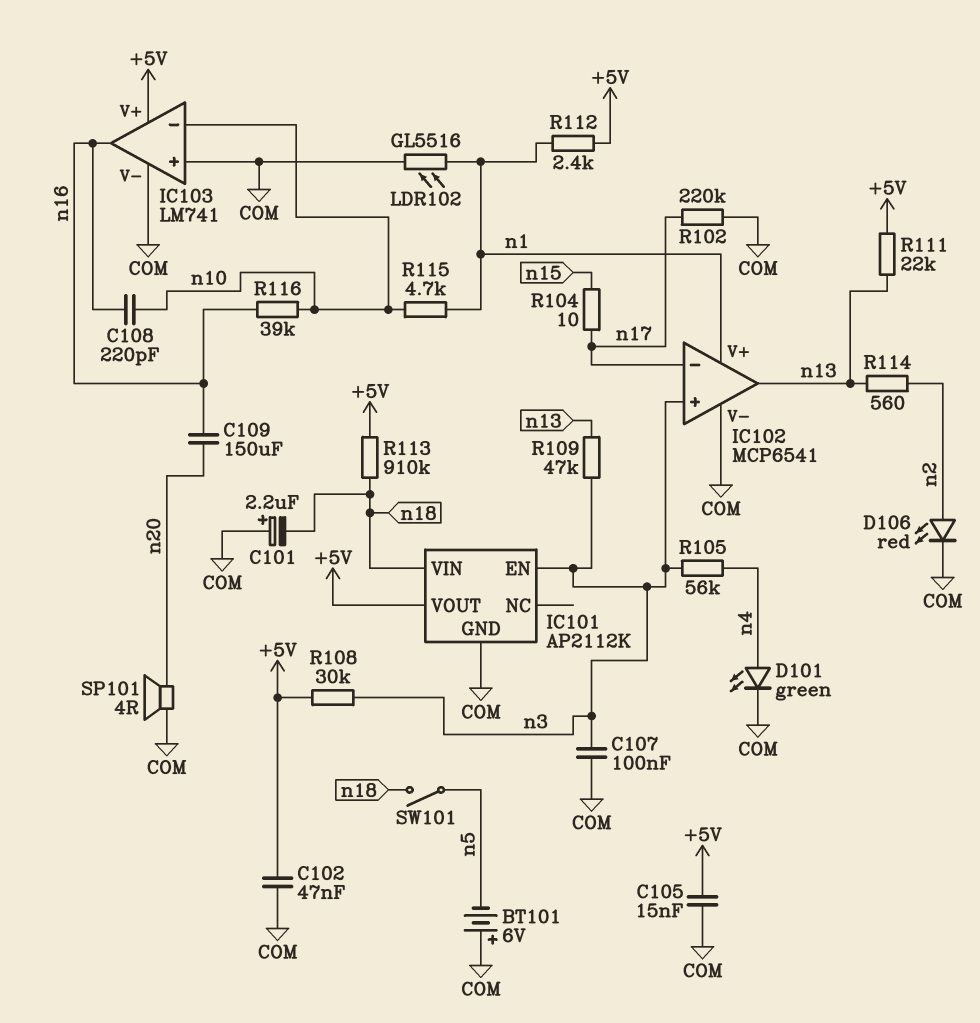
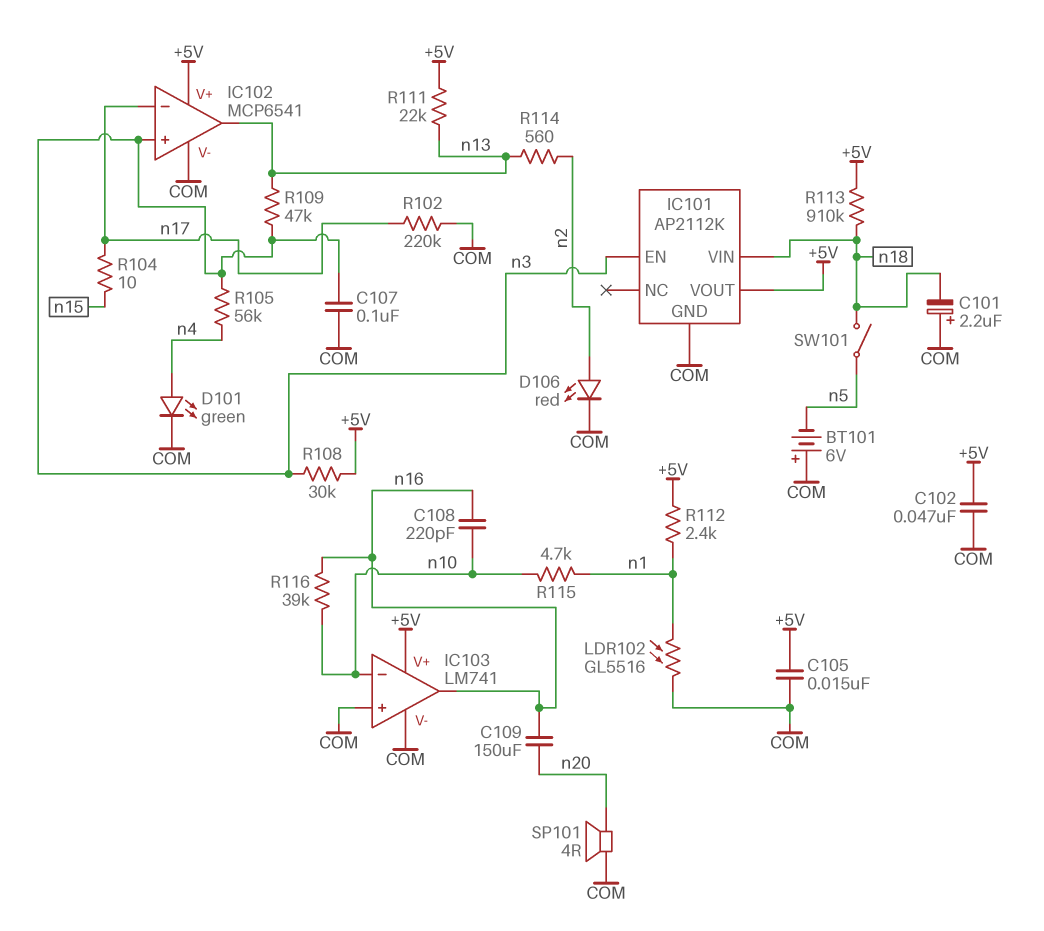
IC102 pin V+: n1 -> +5V

